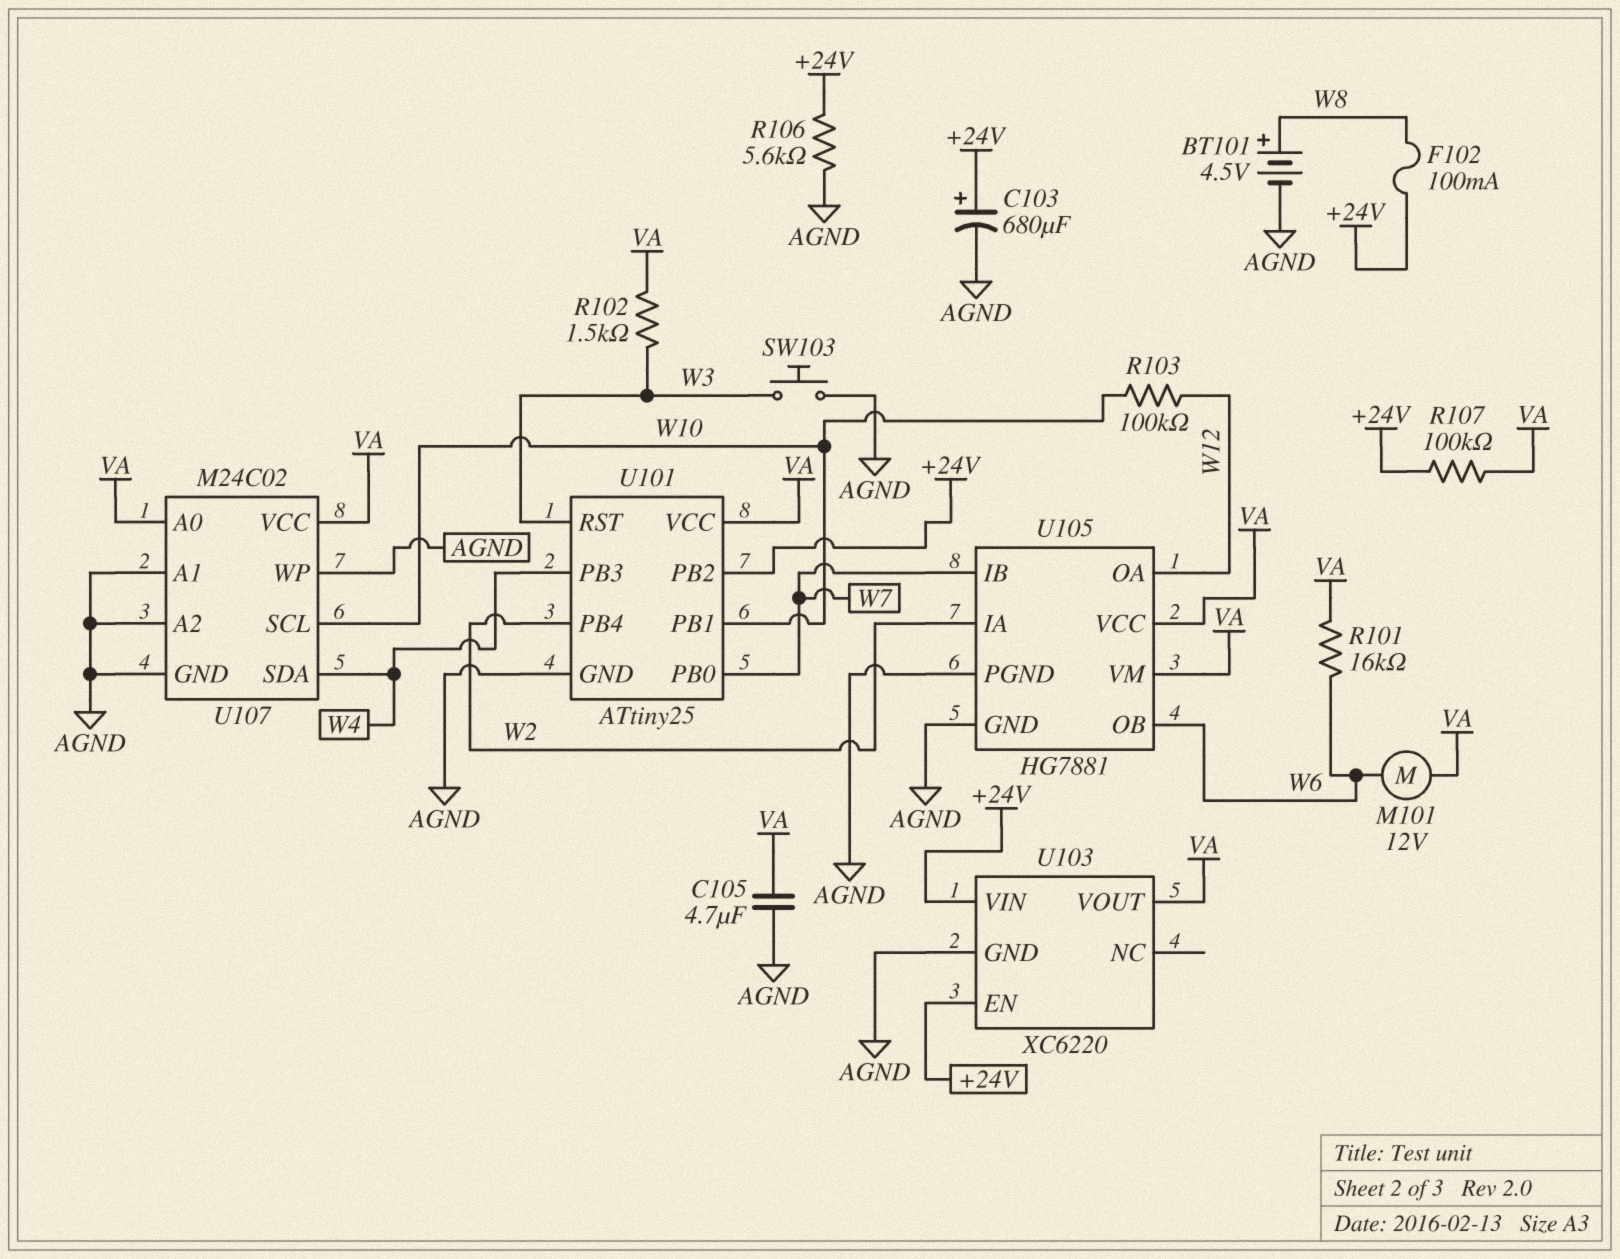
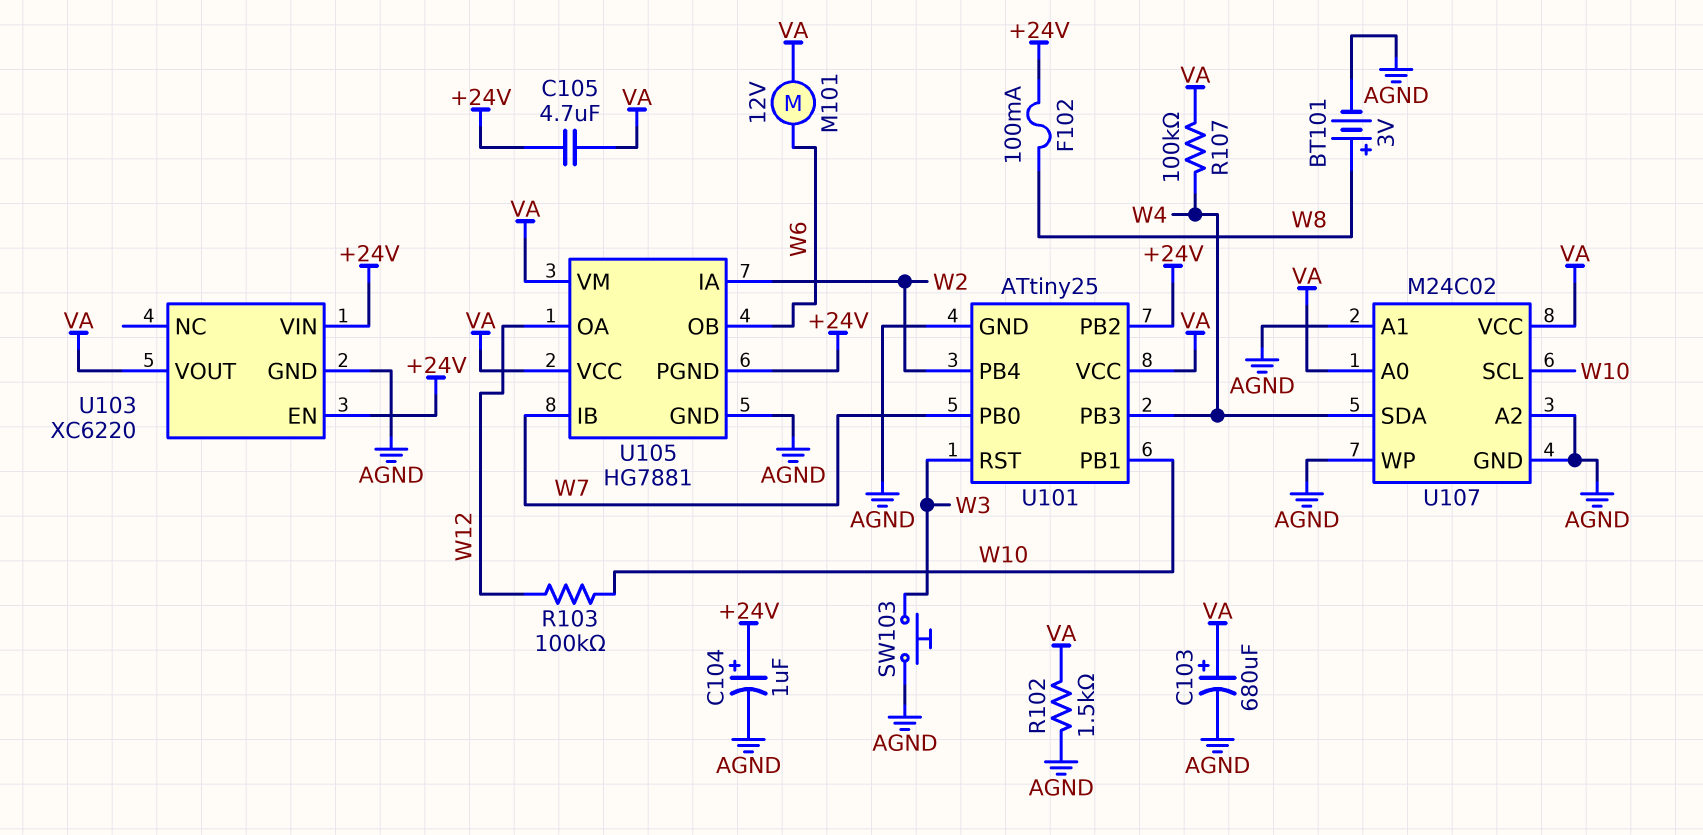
BT101: 4.5V (plus W8, minus AGND) -> 3V (plus W8, minus AGND)
C103: 680uF (plus +24V, minus AGND) -> 680uF (plus VA, minus AGND)
C104: none -> 1uF (plus +24V, minus AGND)
C105: 4.7uF (AGND, VA) -> 4.7uF (+24V, VA)
R101: 16k (VA, W6) -> none
R102: 1.5k (VA, W3) -> 1.5k (AGND, VA)
R106: 5.6k (+24V, AGND) -> none
R107: 100k (+24V, VA) -> 100k (VA, W4)
U105 pin PGND: AGND -> +24V

